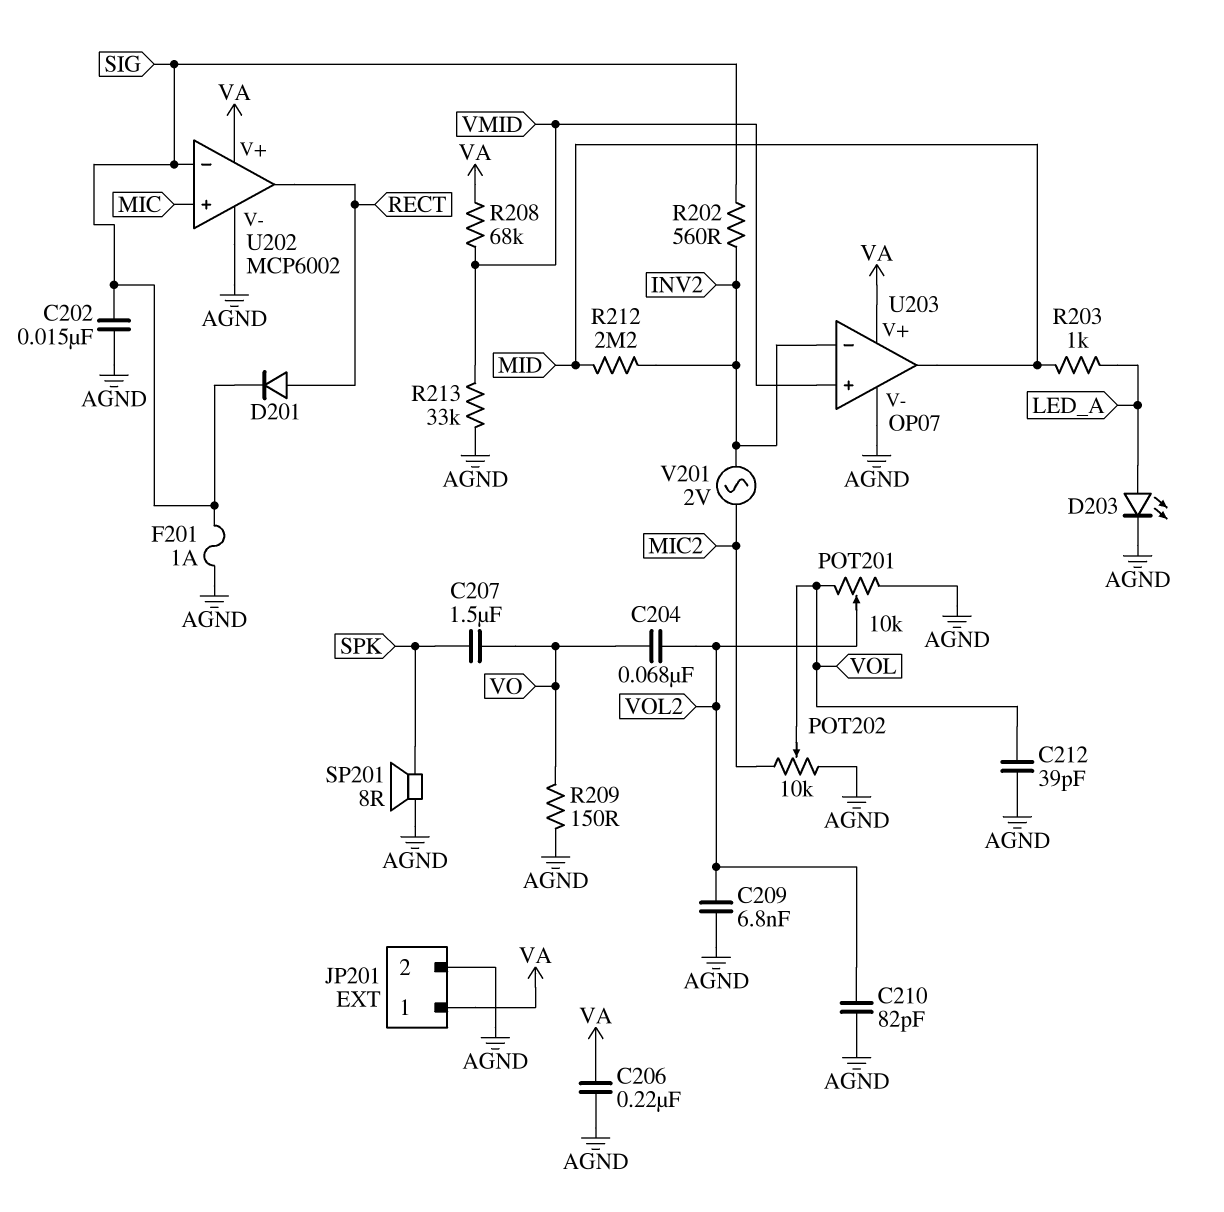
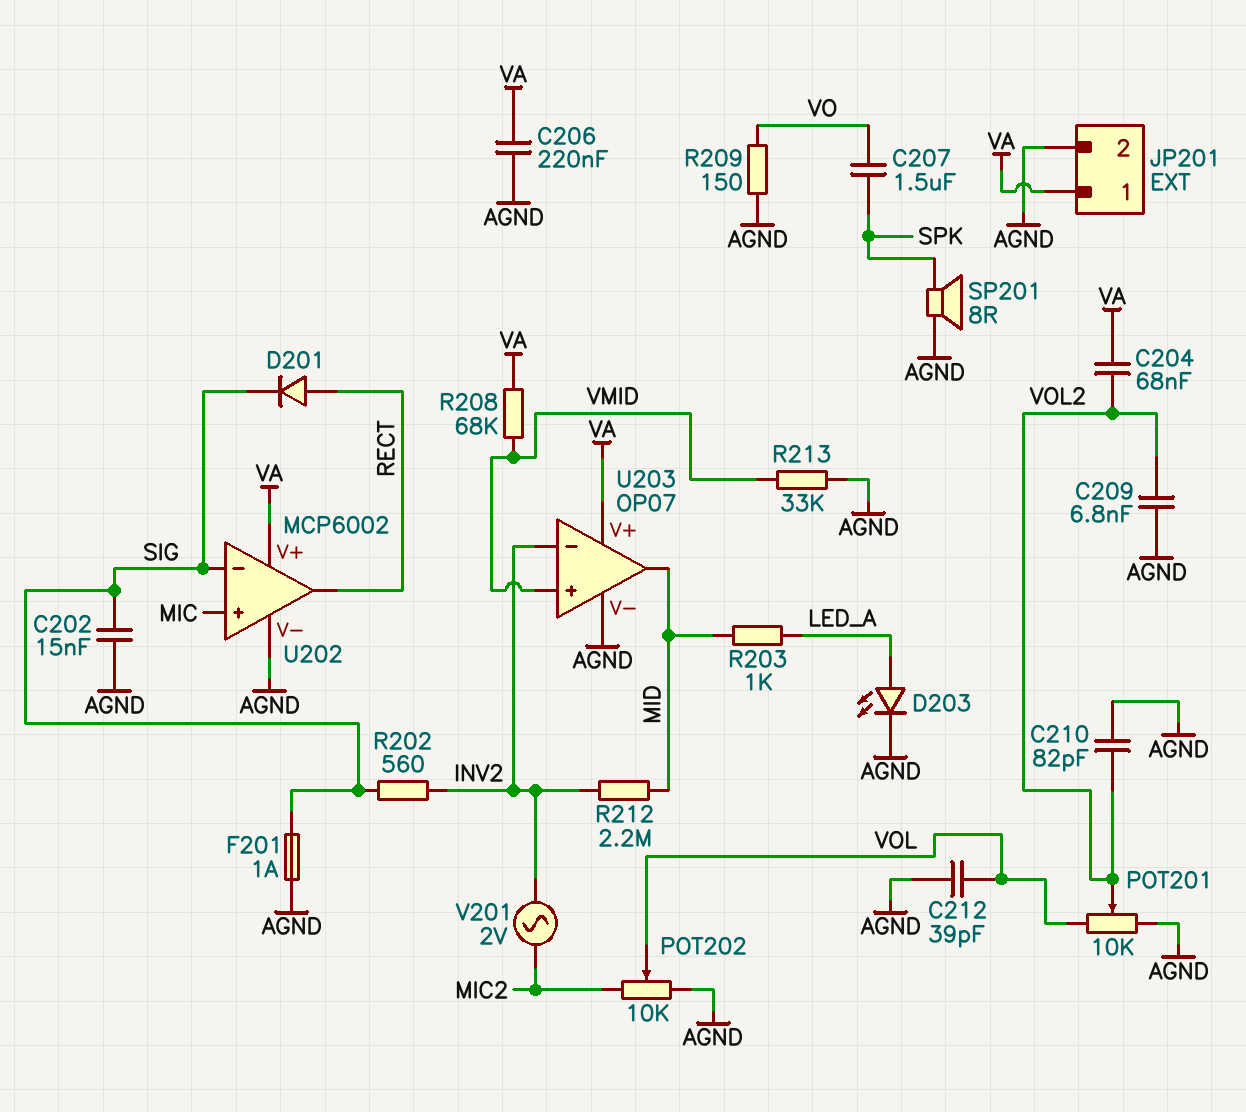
C204: 68nF (VO, VOL2) -> 68nF (VA, VOL2)

